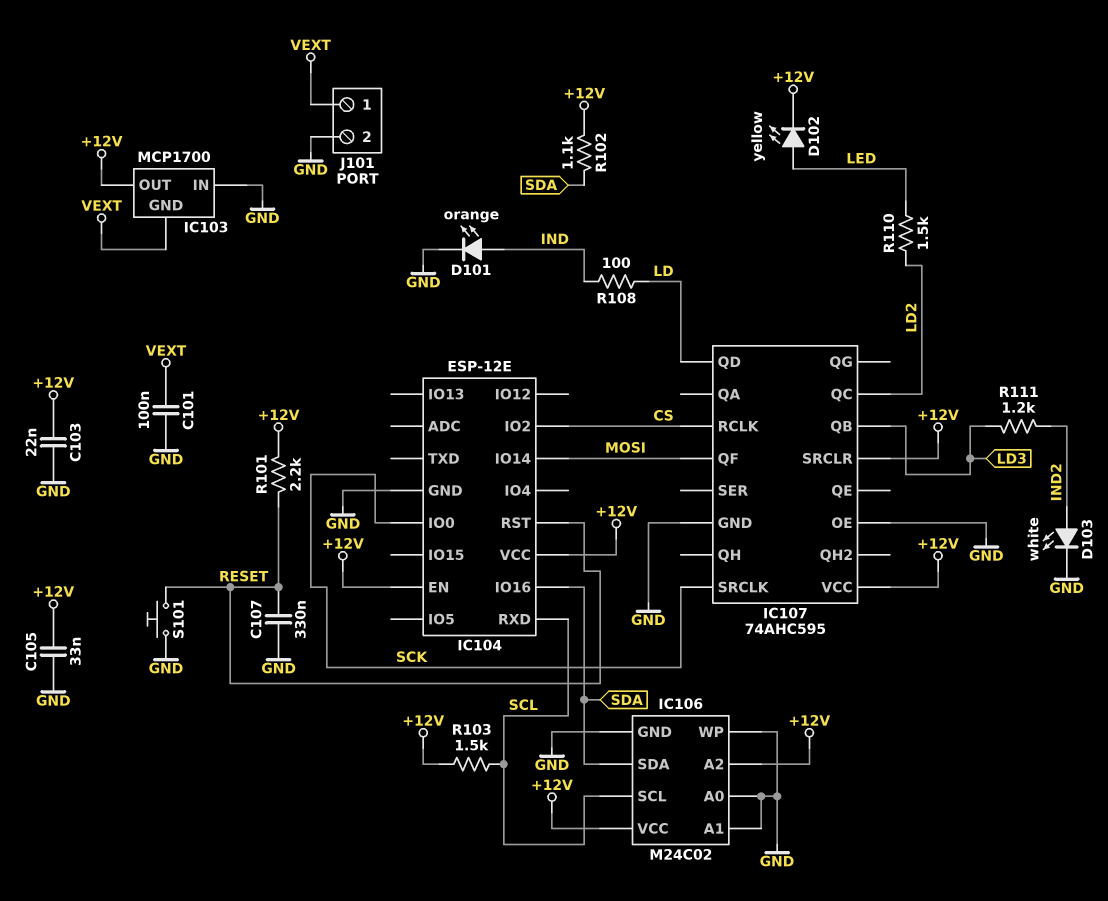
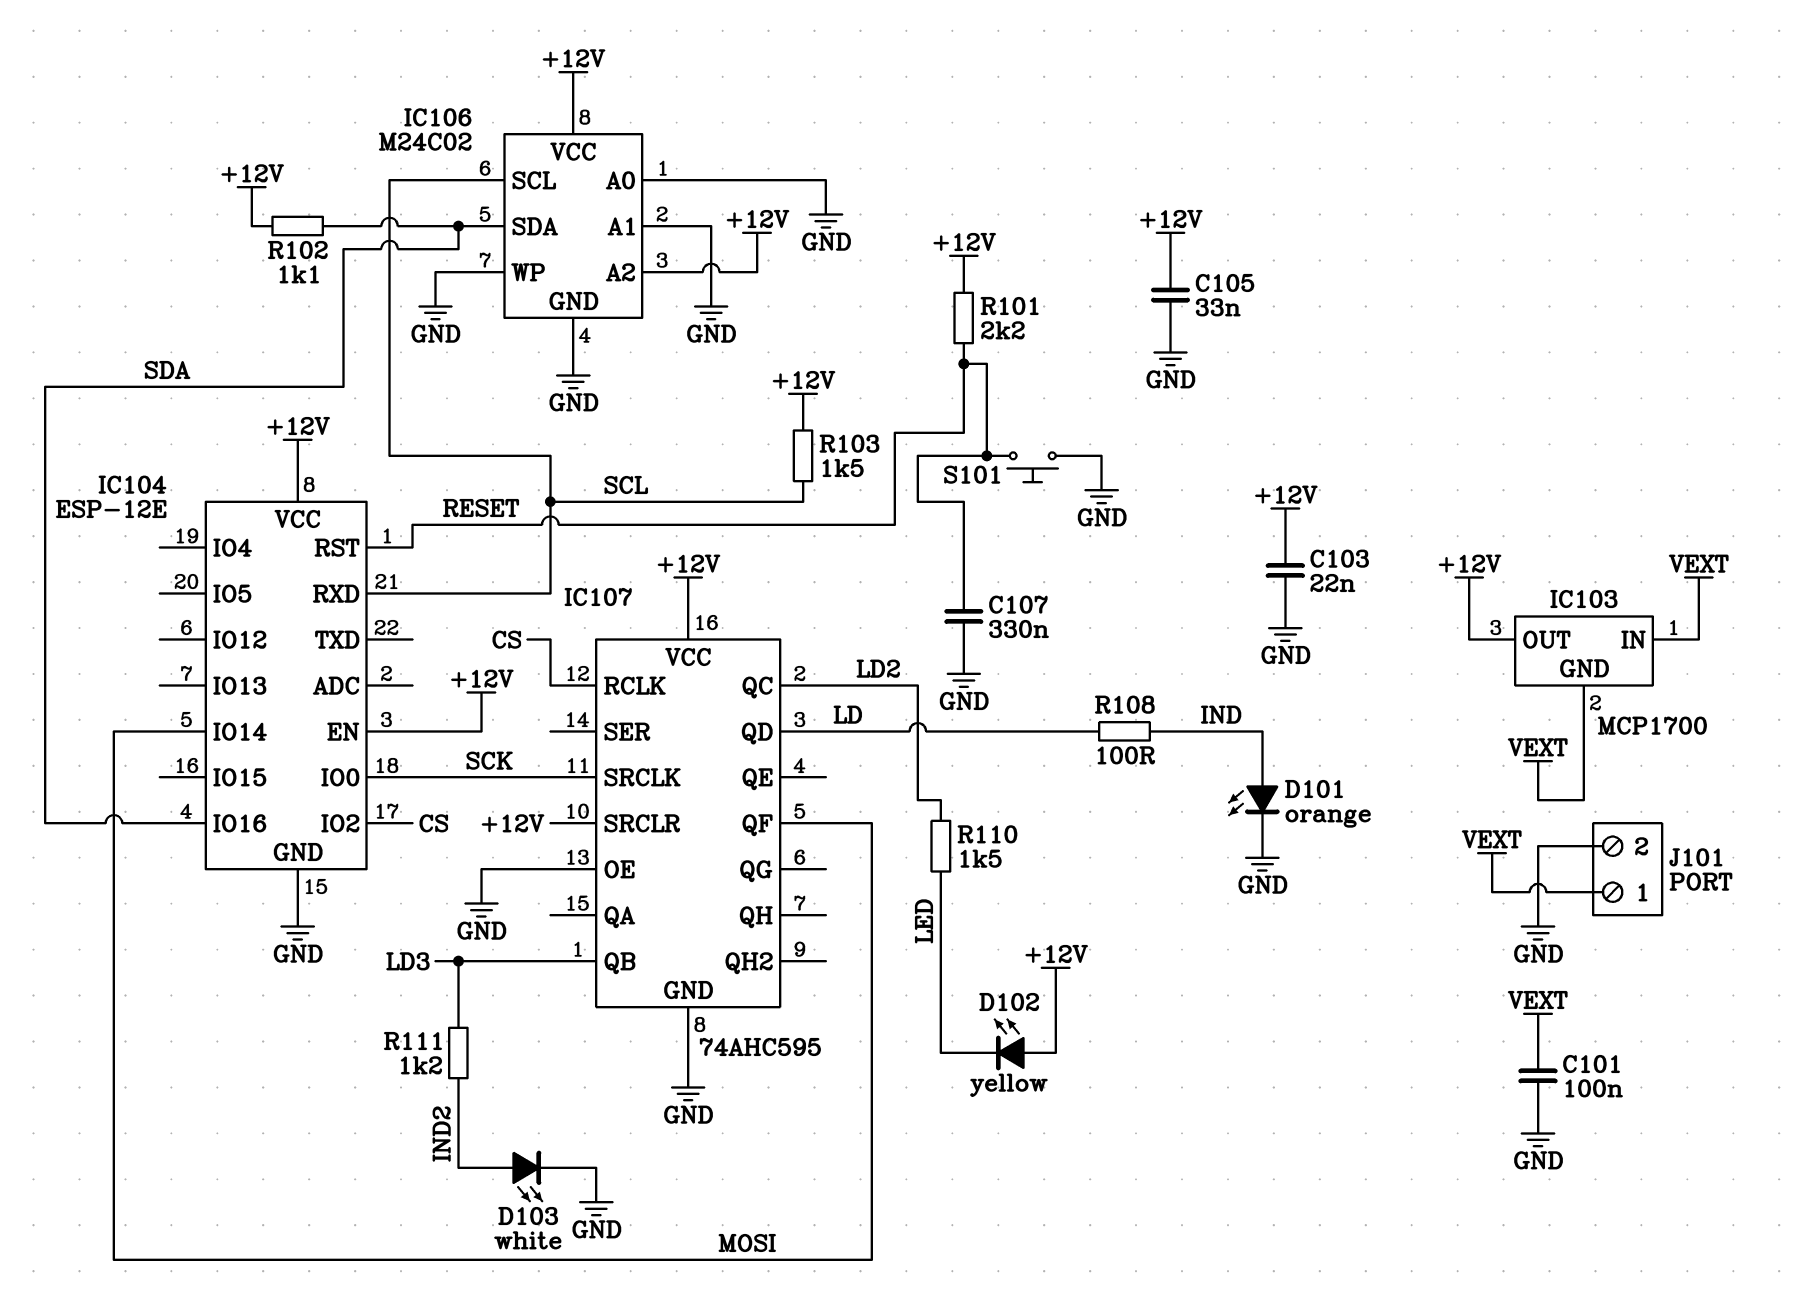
D102: LED yellow (A LED, K +12V) -> LED yellow (A +12V, K LED)
IC103 pin IN: GND -> VEXT

